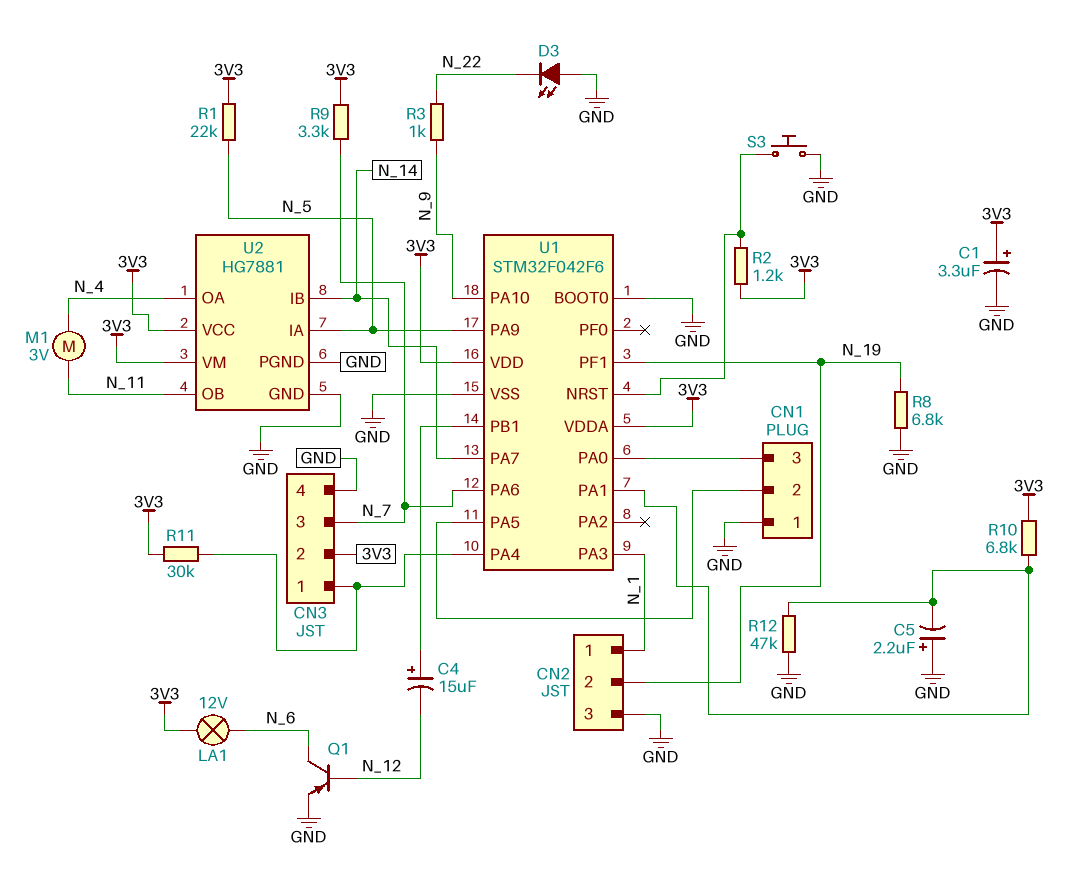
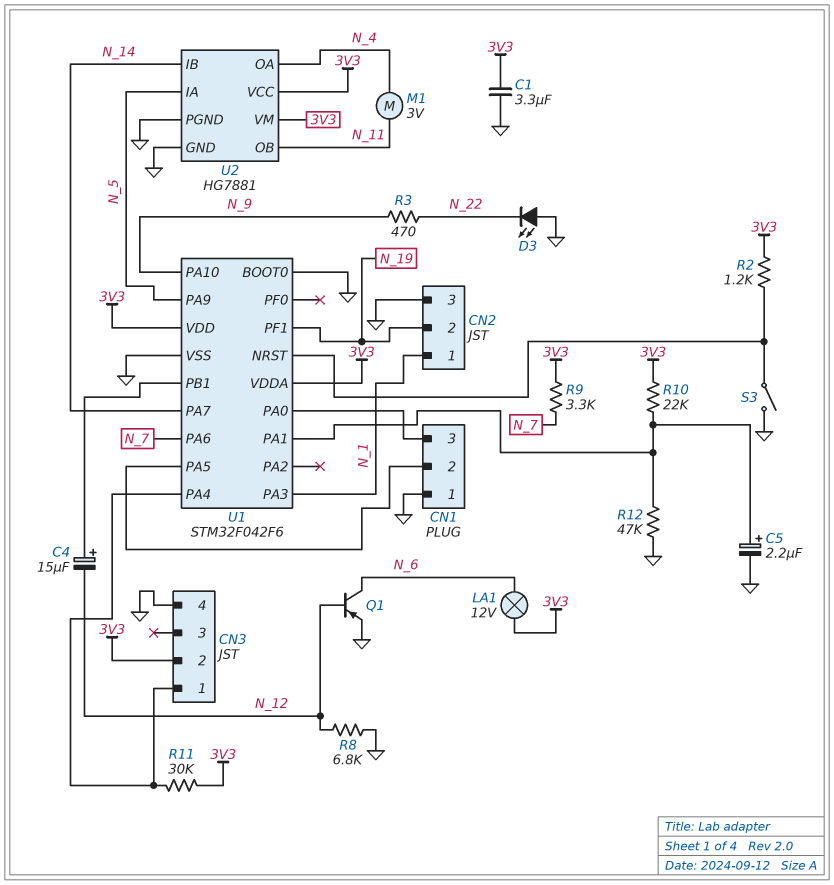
C1: 3.3uF (plus 3V3, minus GND) -> 3.3uF (3V3, GND)
C5: 2.2uF (plus GND, minus U1/PA1) -> 2.2uF (plus U1/PA1, minus GND)
CN3 pin 3: N_7 -> none
R1: 22k (3V3, N_5) -> none
R3: 1k (N_9, N_22) -> 470 (N_9, N_22)
R8: 6.8k (GND, N_19) -> 6.8k (GND, N_12)
R10: 6.8k (3V3, U1/PA1) -> 22k (3V3, U1/PA1)
S3: button (GND, U1/NRST) -> switch (GND, U1/NRST)

